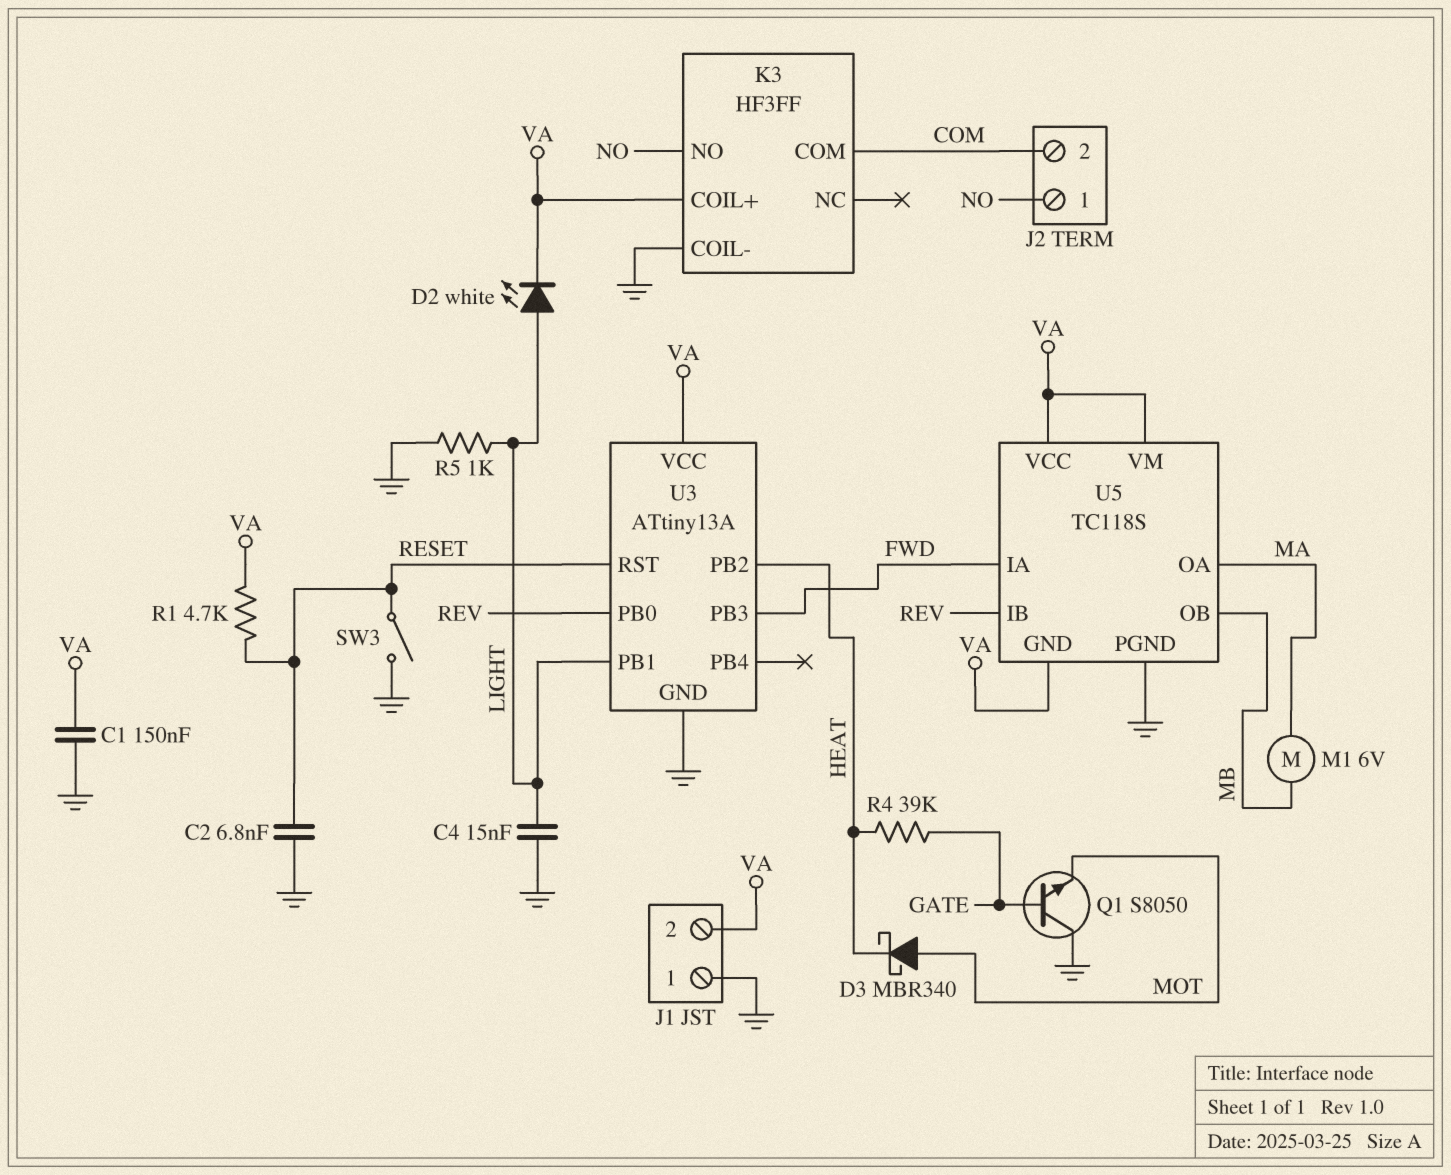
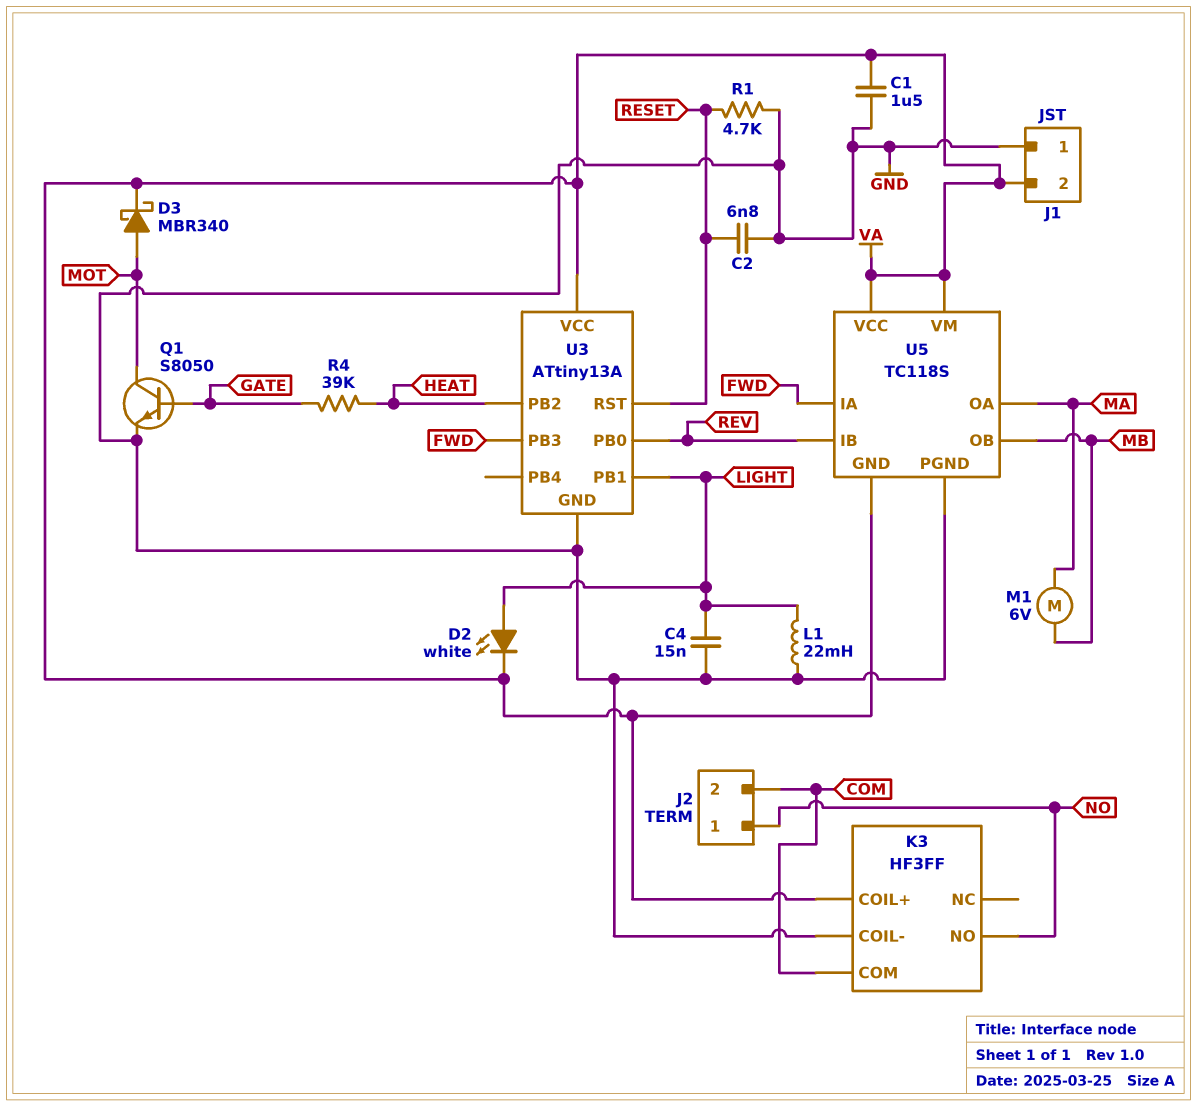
C1: 150nF (GND, VA) -> 1.5uF (GND, VA)
D3: schottky MBR340 (A MOT, K HEAT) -> schottky MBR340 (A MOT, K VA)
L1: none -> 22mH (GND, LIGHT)
Q1: NPN S8050 (B GATE, C GND, E MOT) -> NPN S8050 (B GATE, C MOT, E GND)
R1: 4.7k (RESET, VA) -> 4.7k (GND, RESET)
R5: 1k (GND, LIGHT) -> none
SW3: switch (GND, RESET) -> none

